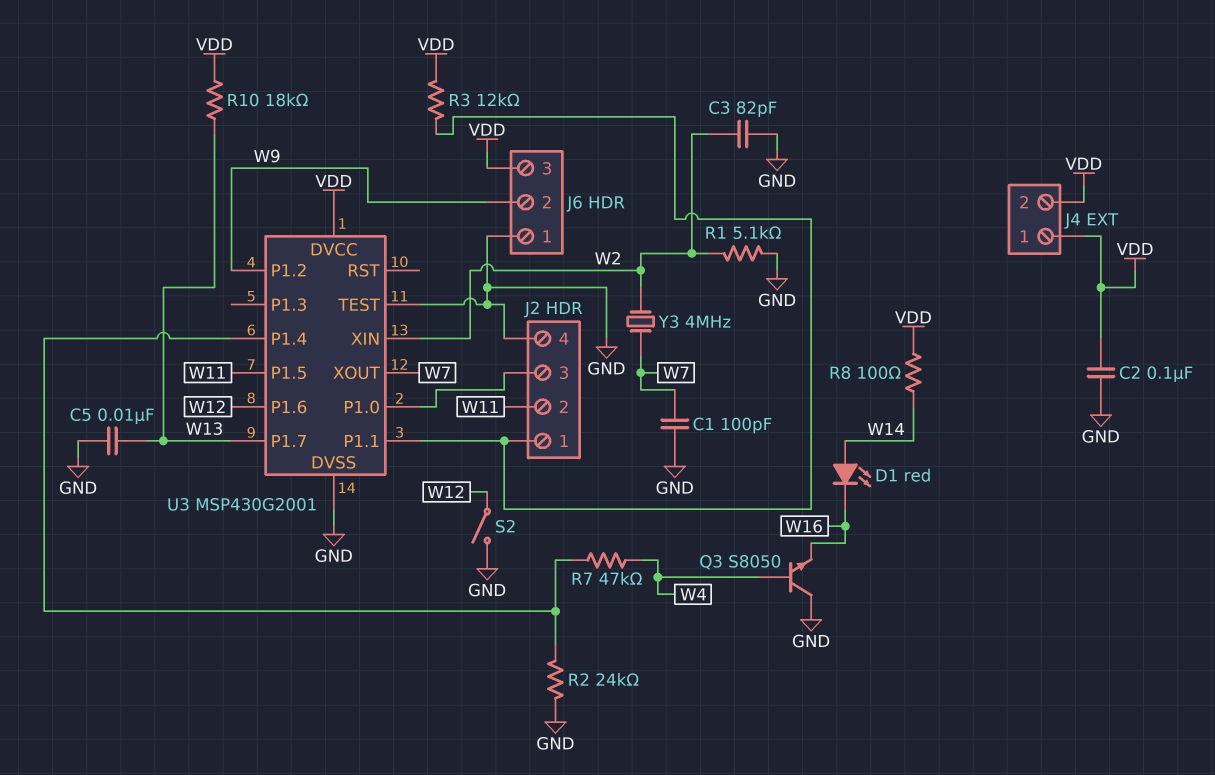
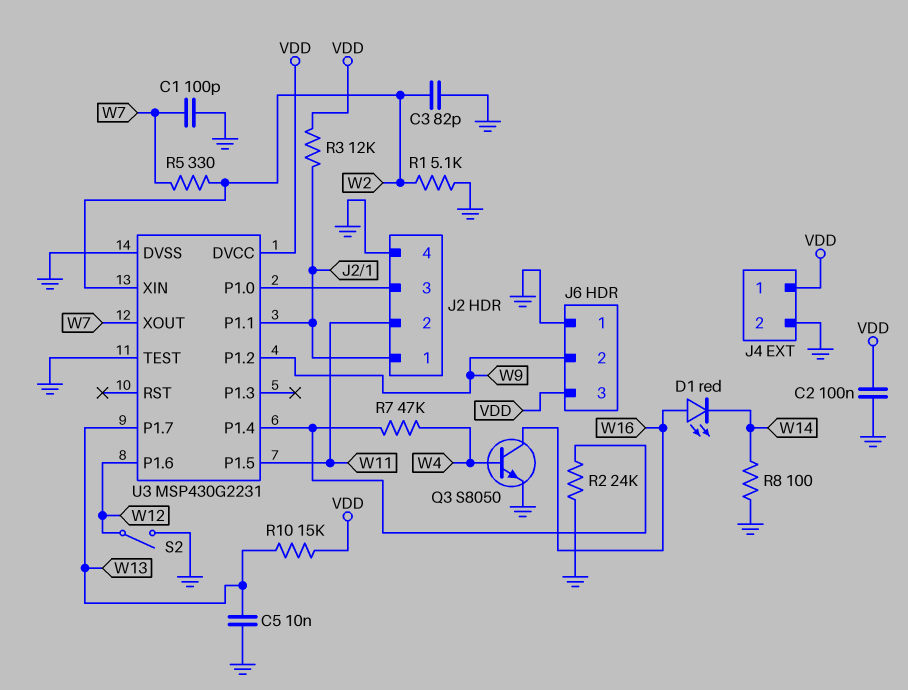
D1: LED red (A W14, K W16) -> LED red (A W16, K W14)
J4 pin 2: VDD -> GND
Q3: NPN S8050 (B W4, C GND, E W16) -> NPN S8050 (B W4, C W16, E GND)
R5: none -> 330 (W2, W7)
R8: 100 (VDD, W14) -> 100 (GND, W14)
R10: 18k (VDD, W13) -> 15k (VDD, W13)
U3: MSP430G2001 -> MSP430G2231
Y3: 4MHz (W2, W7) -> none

